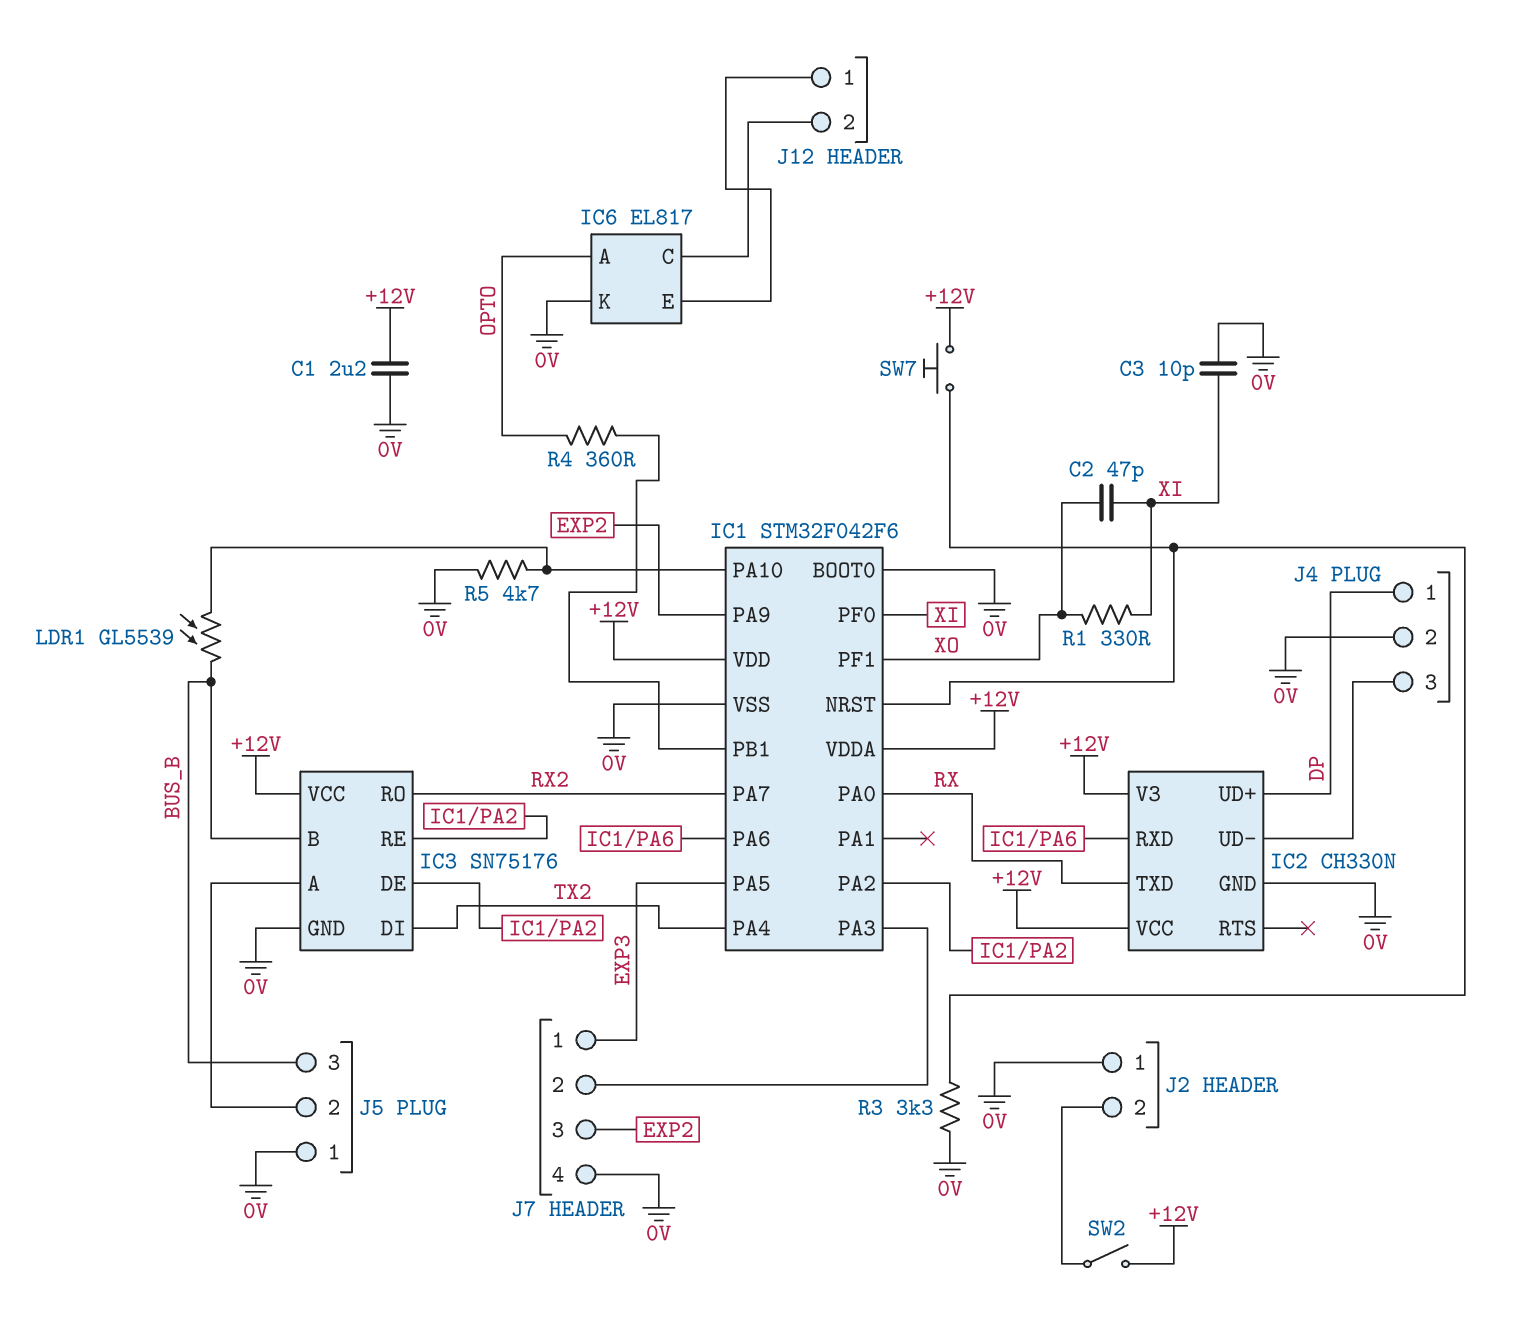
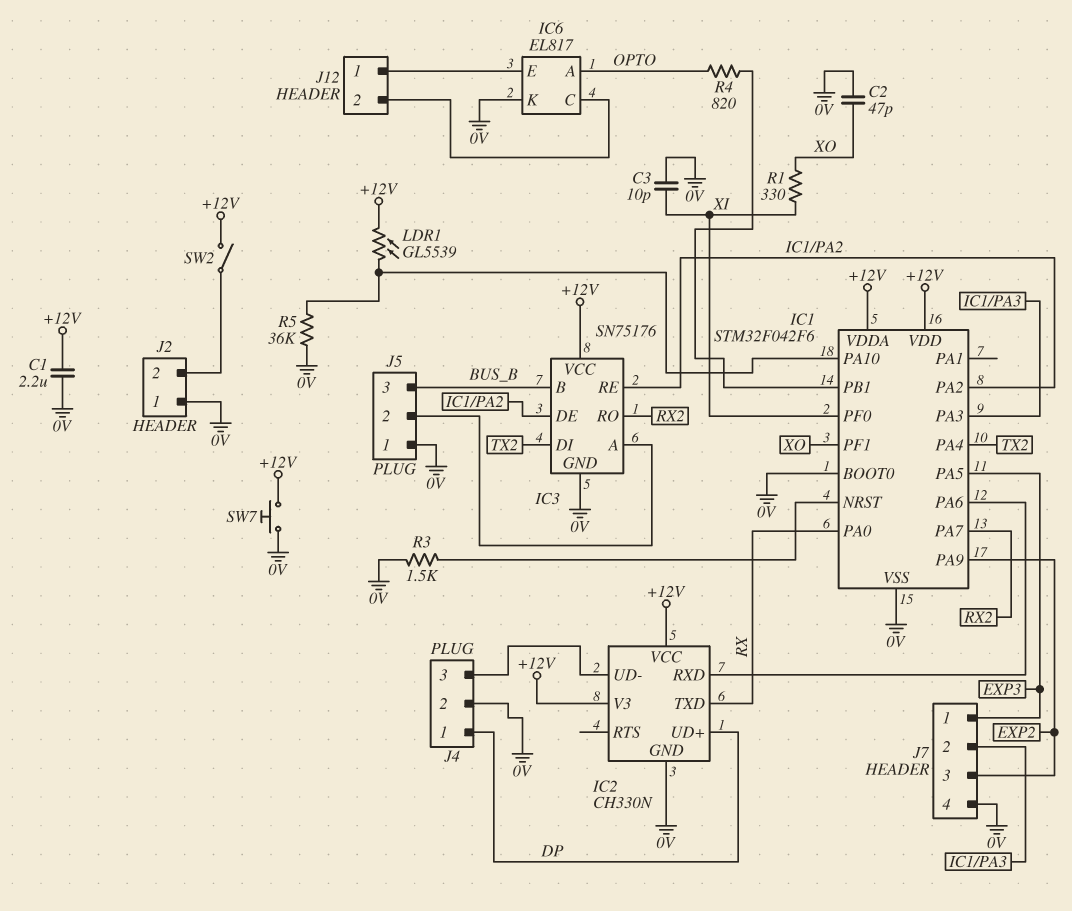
C2: 47pF (XI, XO) -> 47pF (0V, XO)
LDR1: GL5539 (BUS_B, IC1/PA10) -> GL5539 (+12V, IC1/PA10)
R3: 3.3k (0V, IC1/NRST) -> 1.5k (0V, IC1/NRST)
R4: 360 (IC1/PB1, OPTO) -> 820 (IC1/PB1, OPTO)
R5: 4.7k (0V, IC1/PA10) -> 36k (0V, IC1/PA10)
SW7: button (+12V, IC1/NRST) -> button (+12V, 0V)

